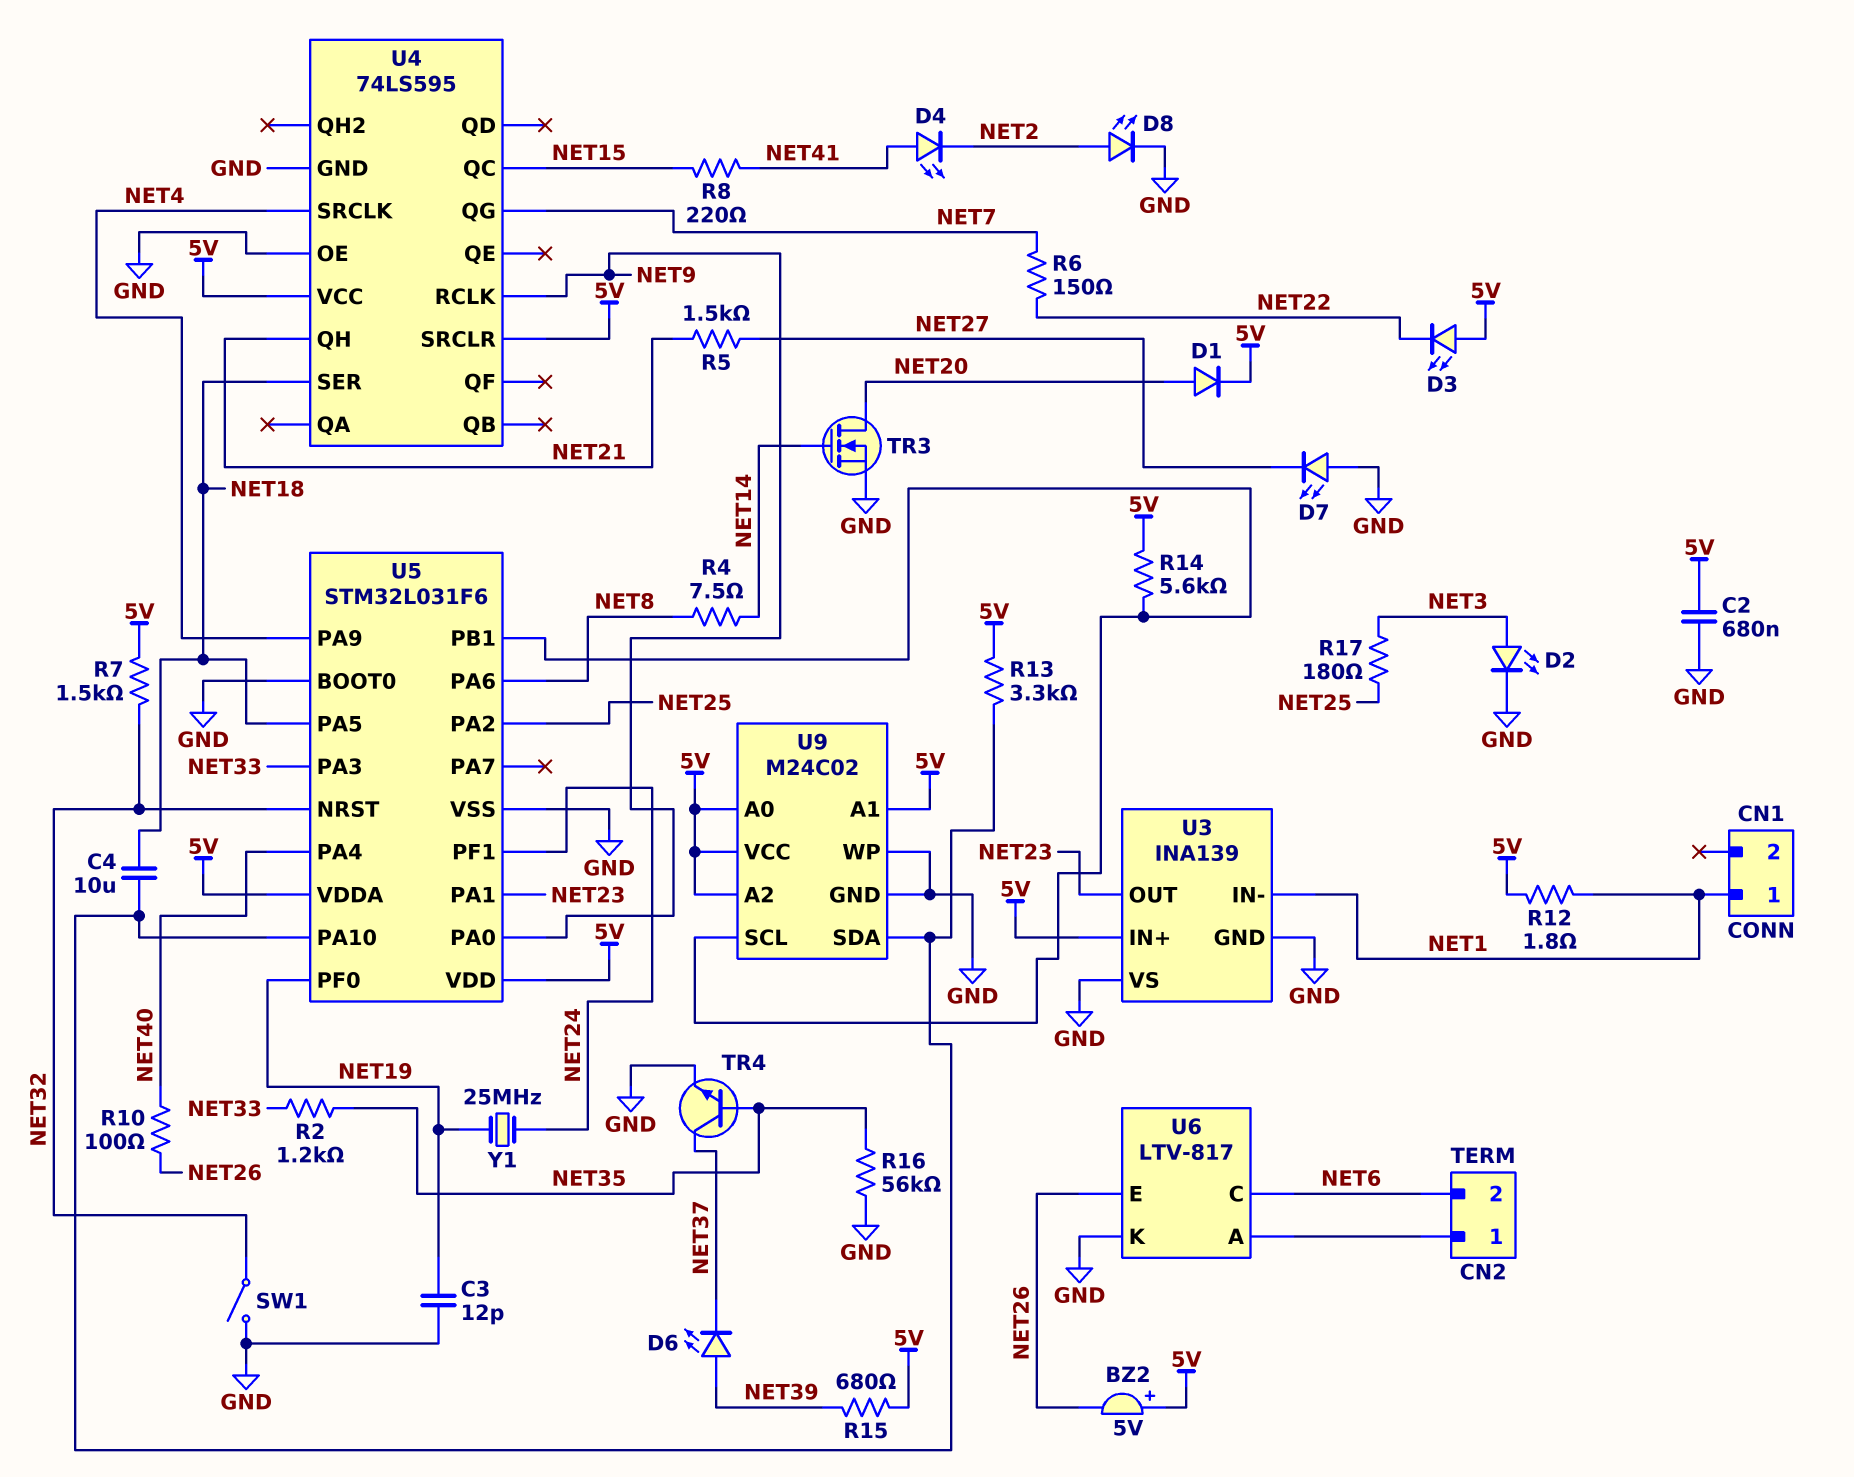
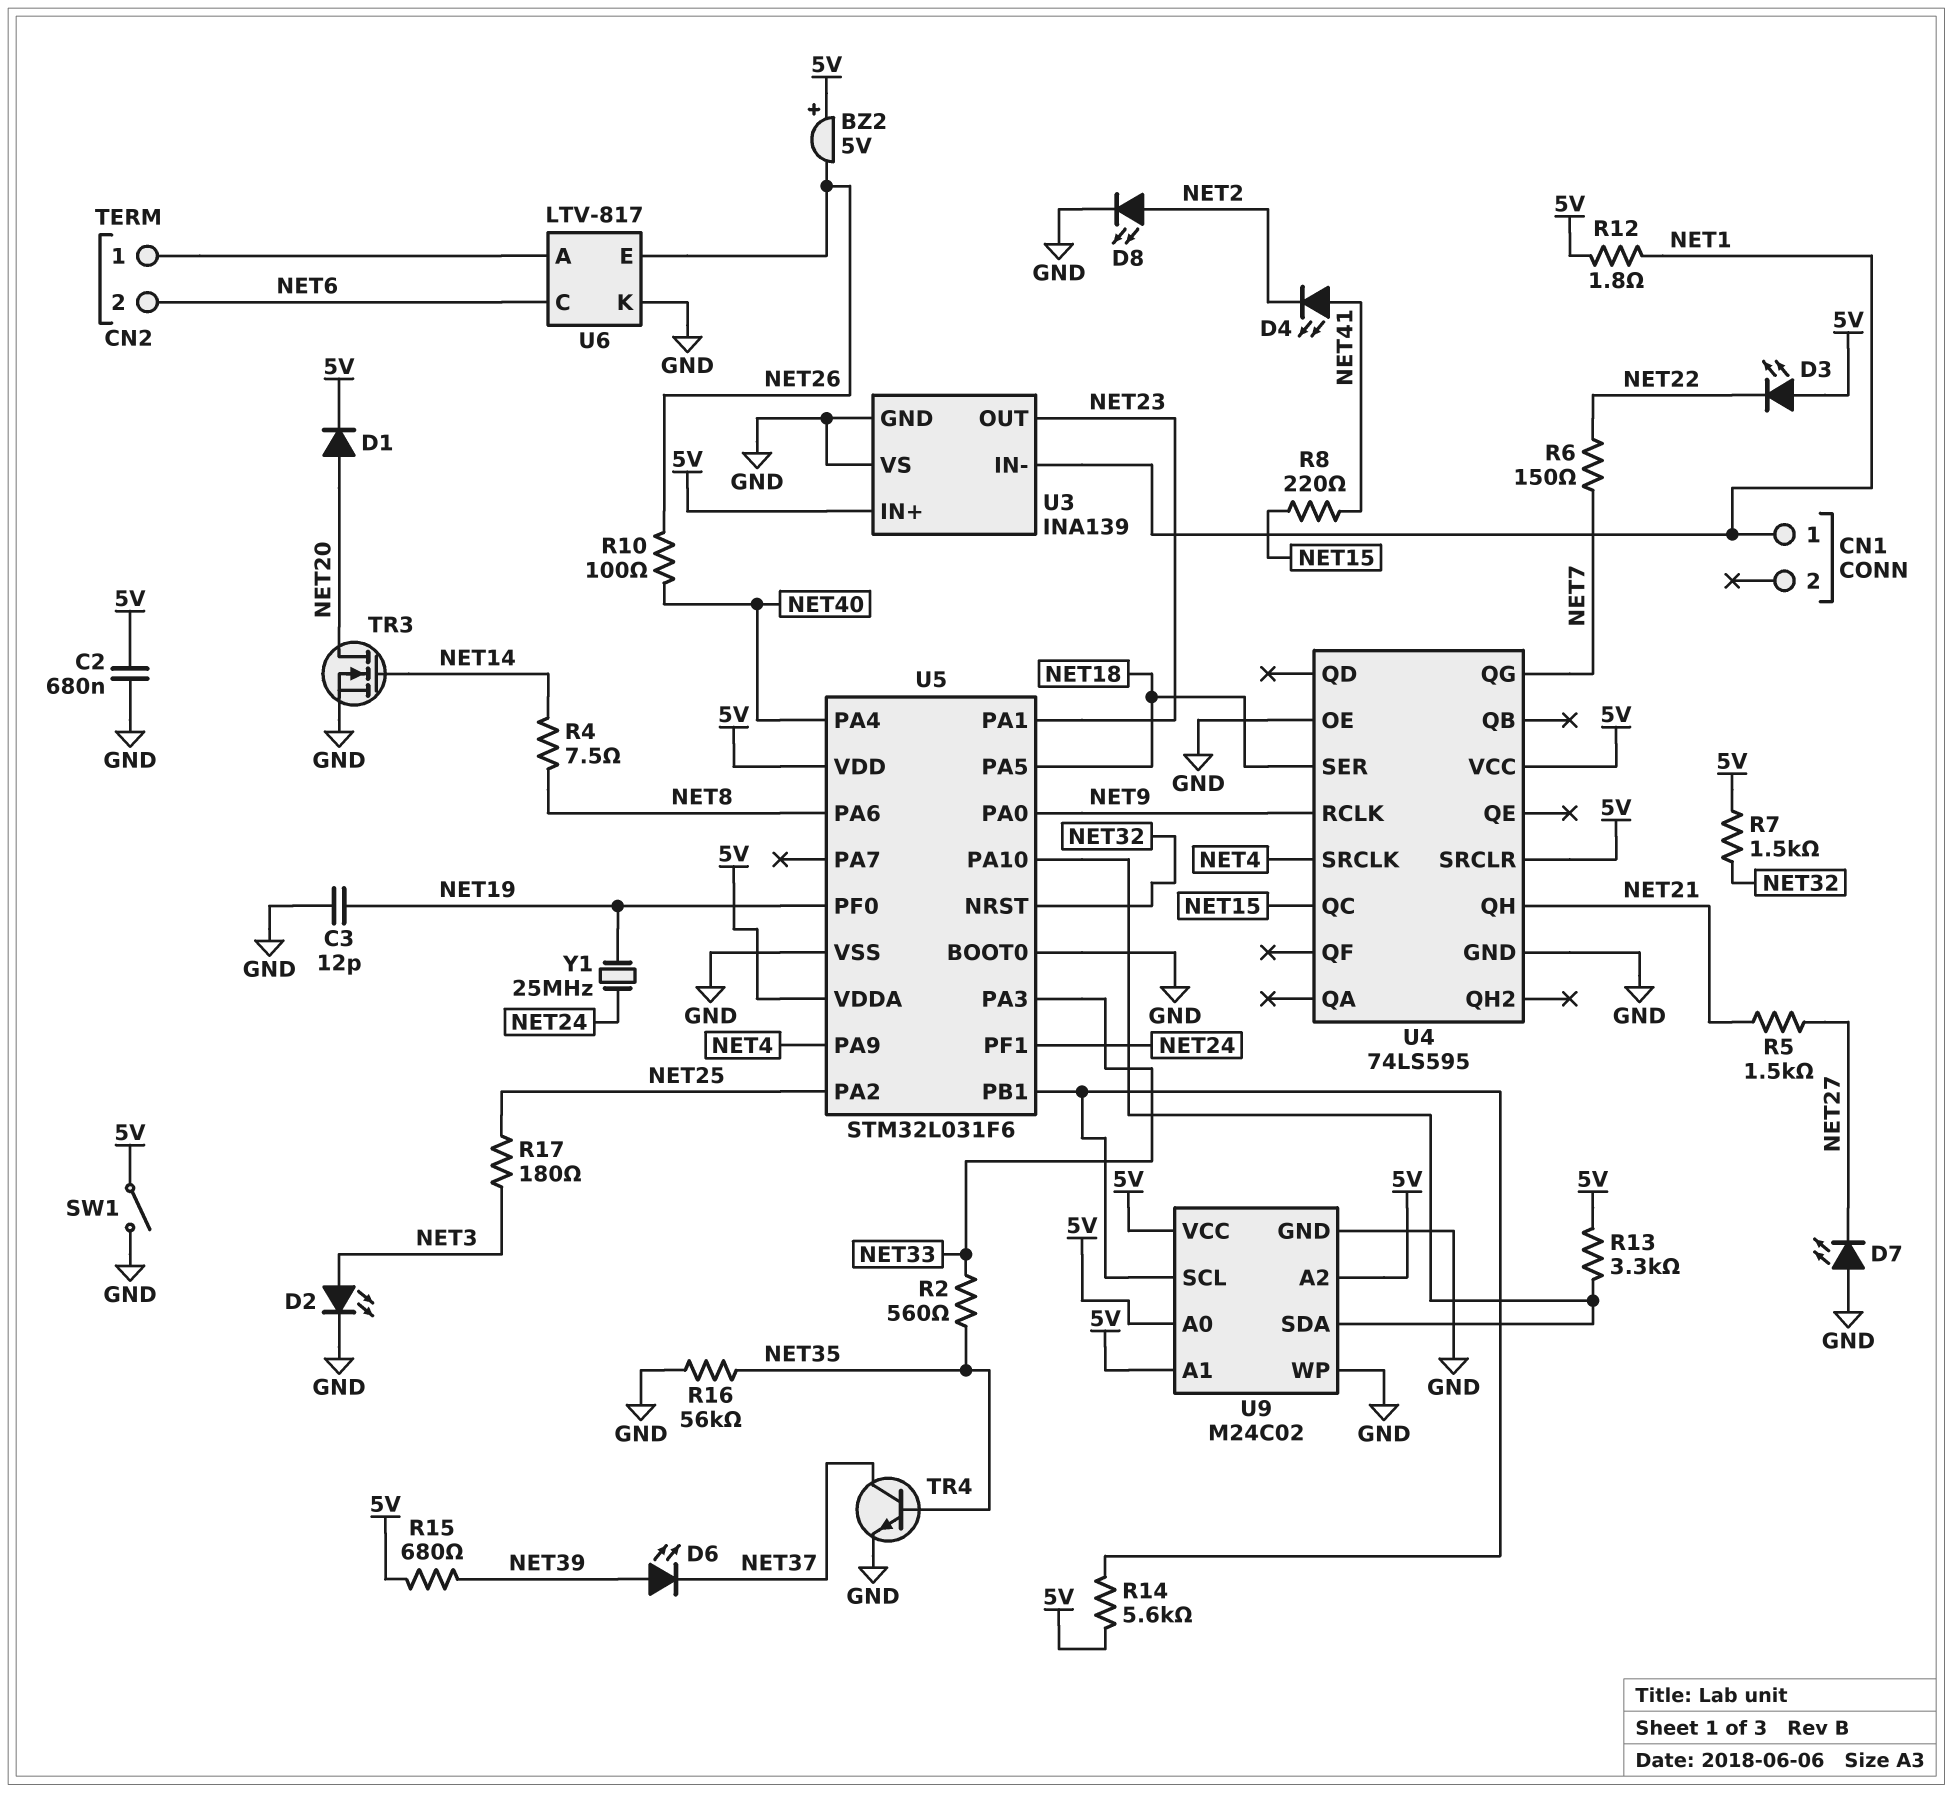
C4: 10uF (NET18, U5/PA10) -> none
R2: 1.2k (NET33, NET35) -> 560 (NET33, NET35)
SW1: switch (GND, NET32) -> switch (5V, GND)

